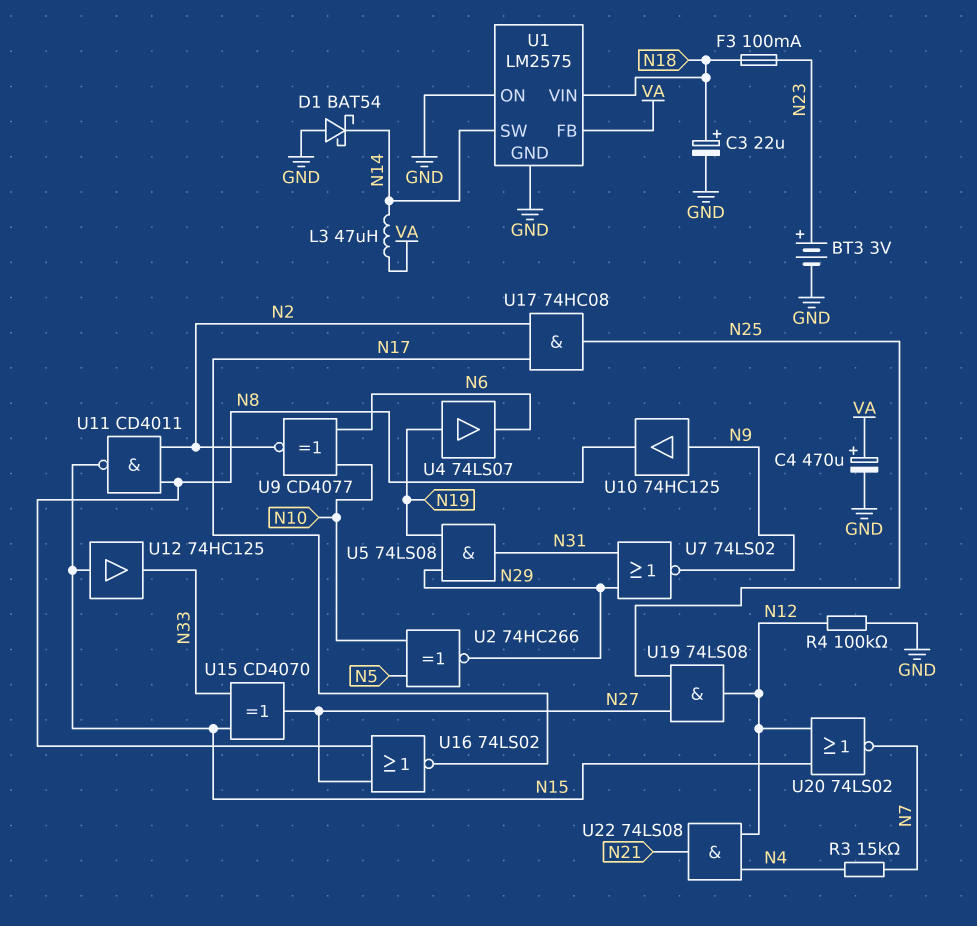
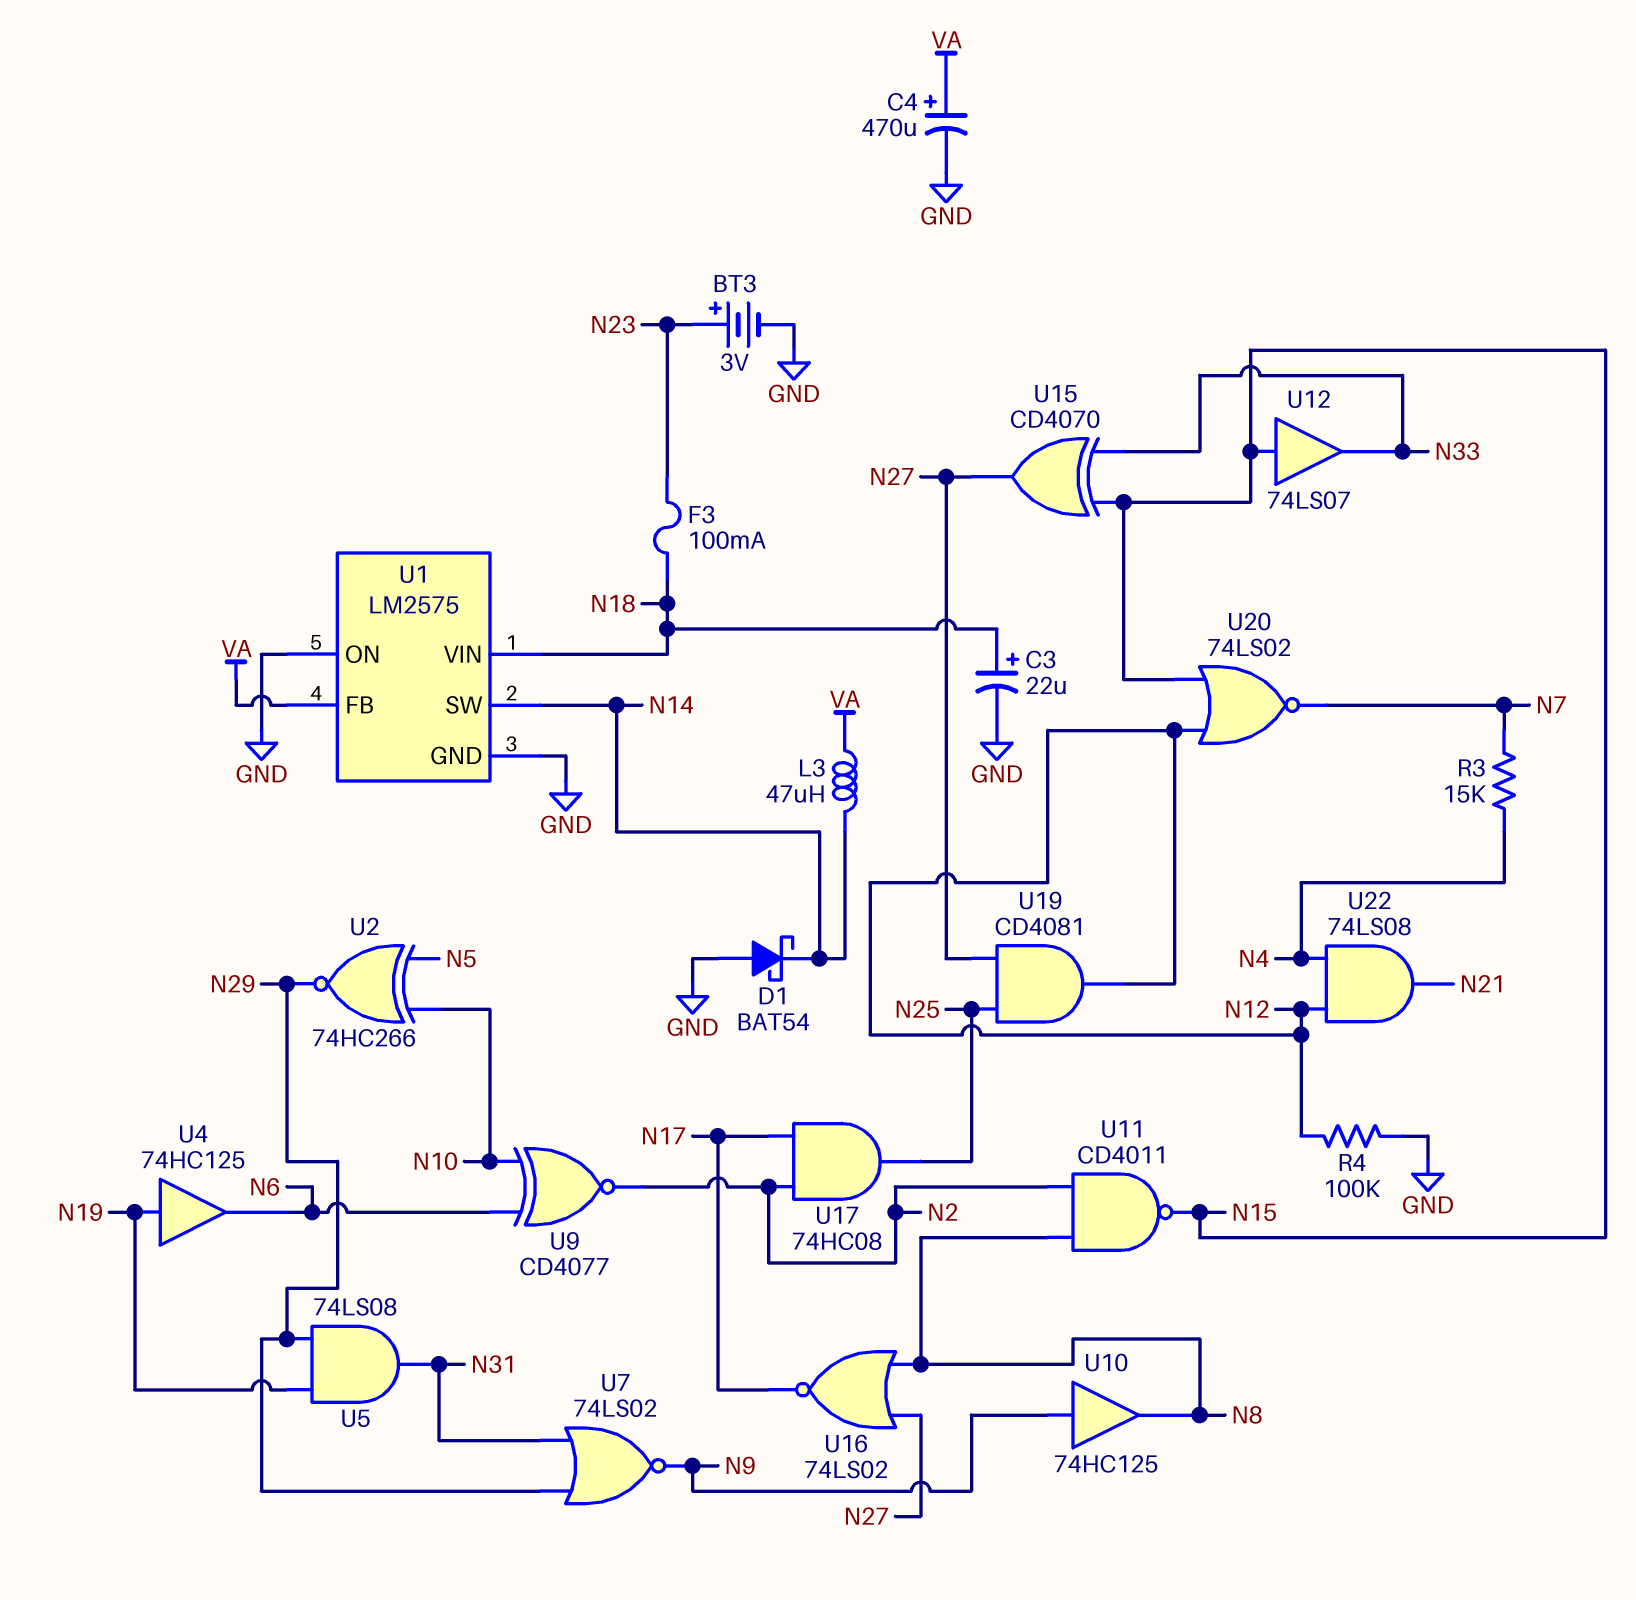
U4: buffer 74LS07 (in N19, out N6) -> buffer 74HC125 (in N19, out N6)
U12: buffer 74HC125 (in N15, out N33) -> buffer 74LS07 (in N15, out N33)
U19: AND 74LS08 (in N25, in N27, out N12) -> AND CD4081 (in N25, in N27, out N12)

